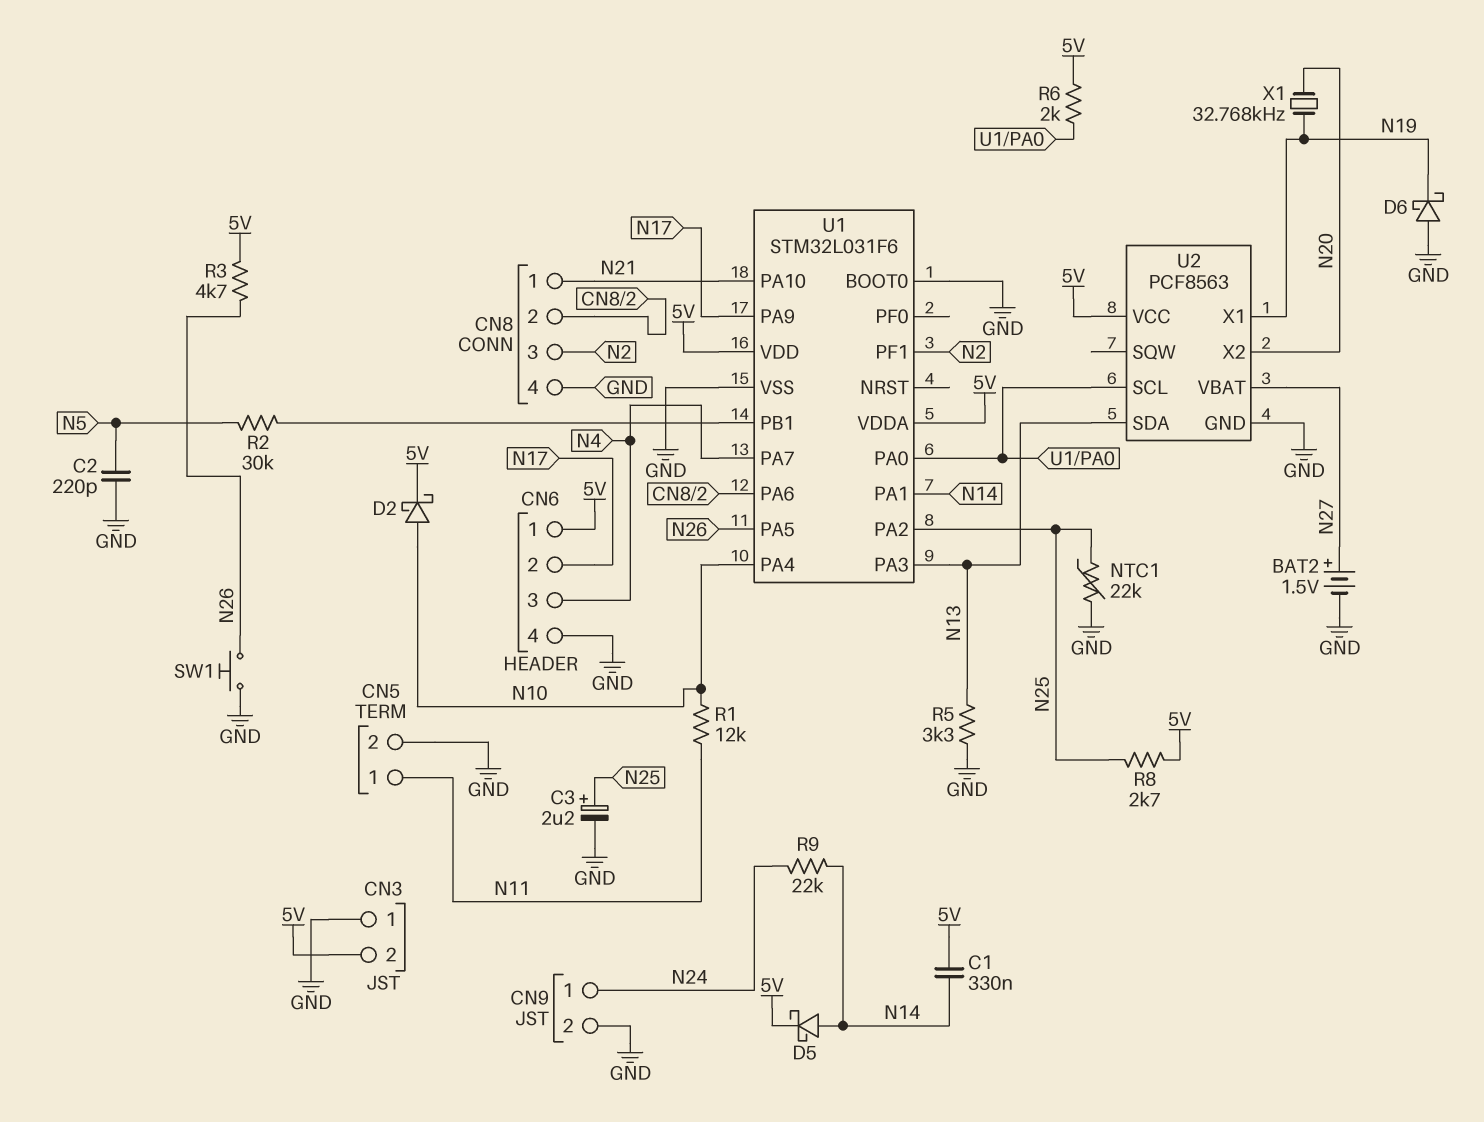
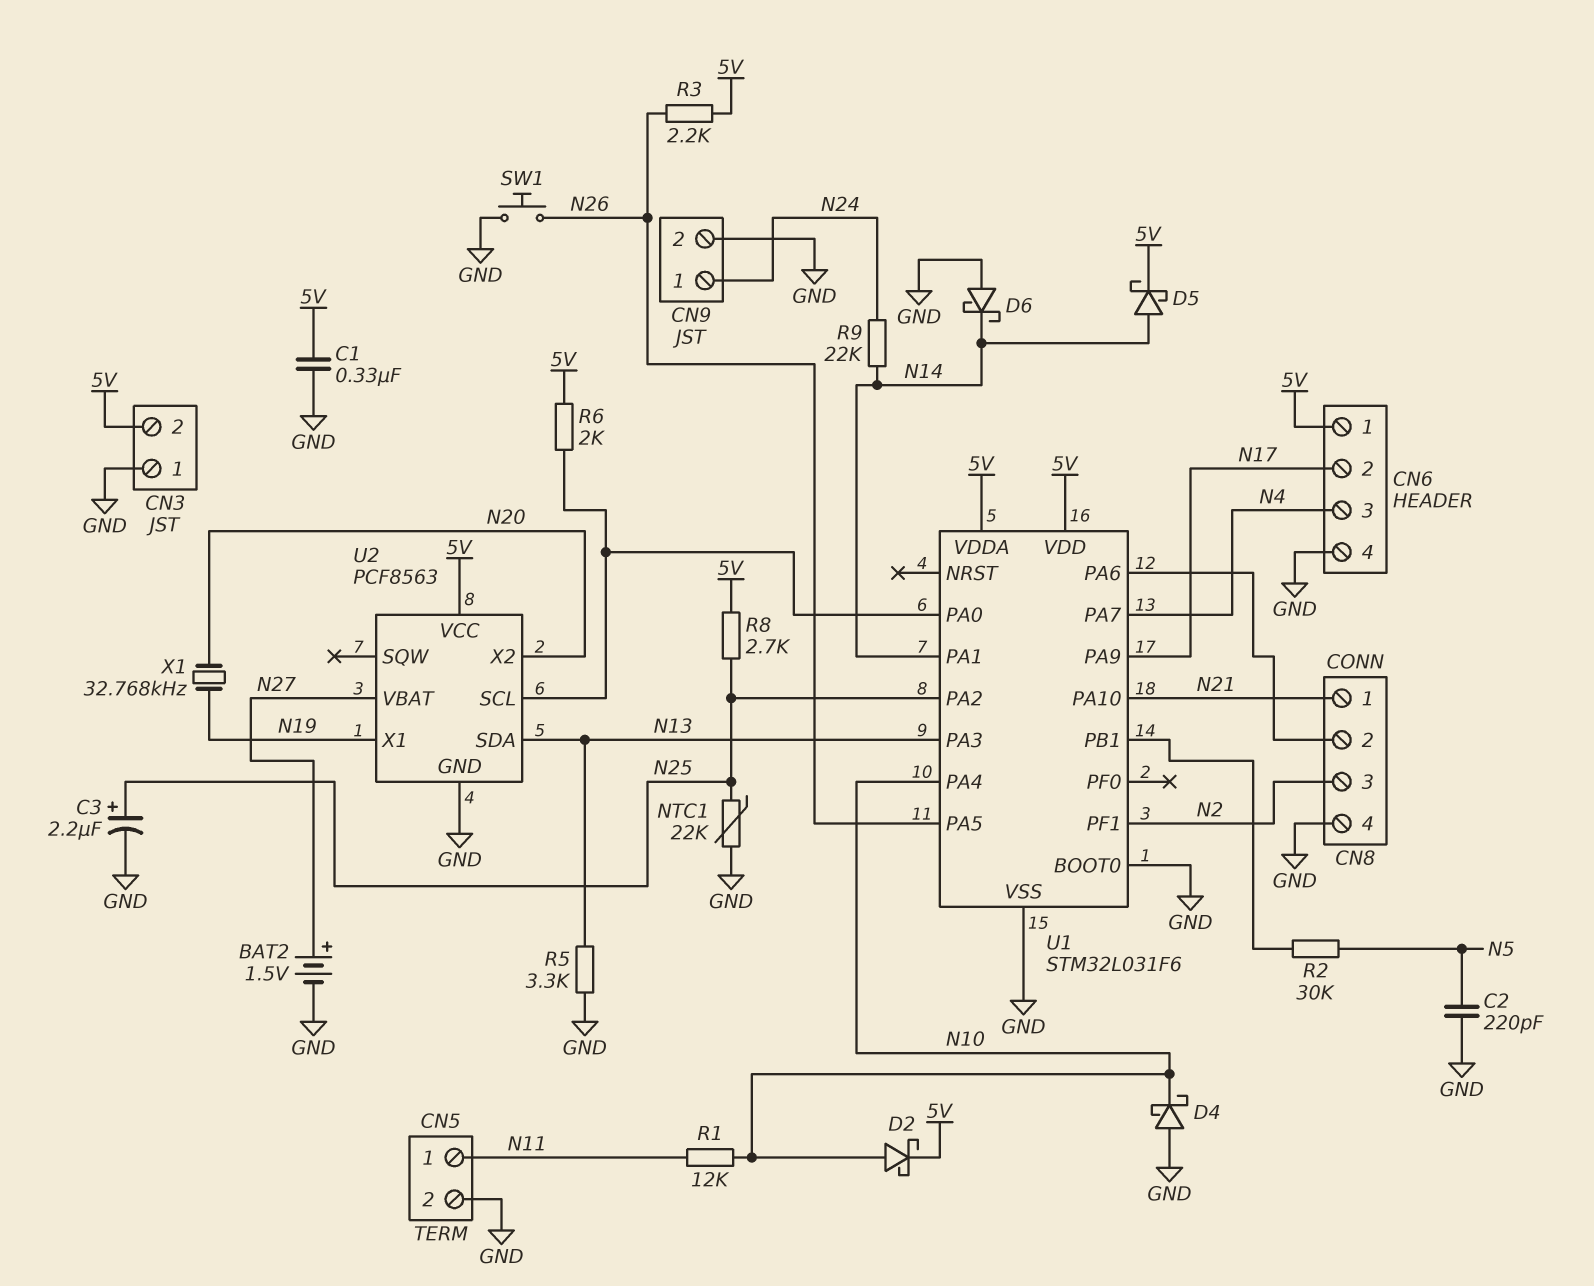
C1: 330nF (5V, N14) -> 330nF (5V, GND)
D4: none -> schottky (A GND, K N10)
D6: schottky (A GND, K N19) -> schottky (A GND, K N14)
R3: 4.7k (5V, N26) -> 2.2k (5V, N26)

